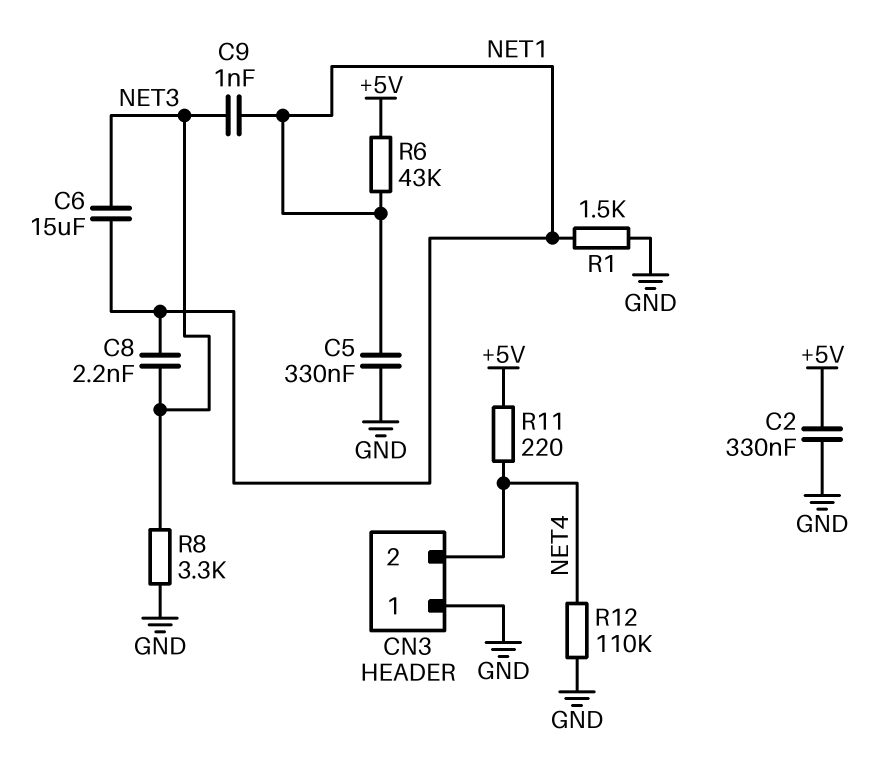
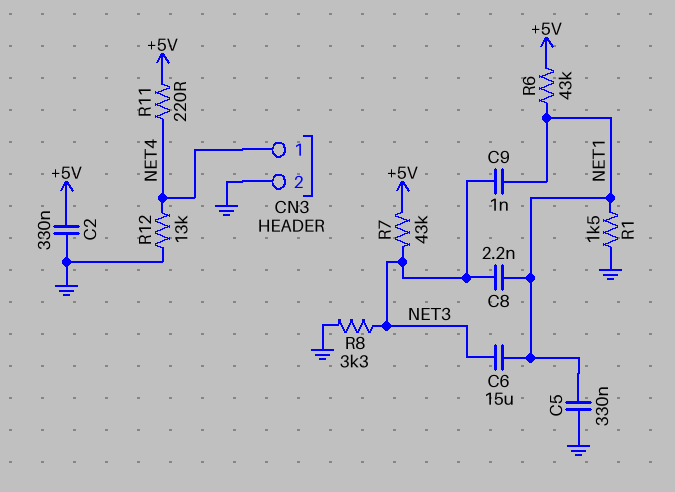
CN3 pin 1: GND -> NET4
CN3 pin 2: NET4 -> GND
R7: none -> 43k (+5V, NET3)
R12: 110k (GND, NET4) -> 13k (GND, NET4)

